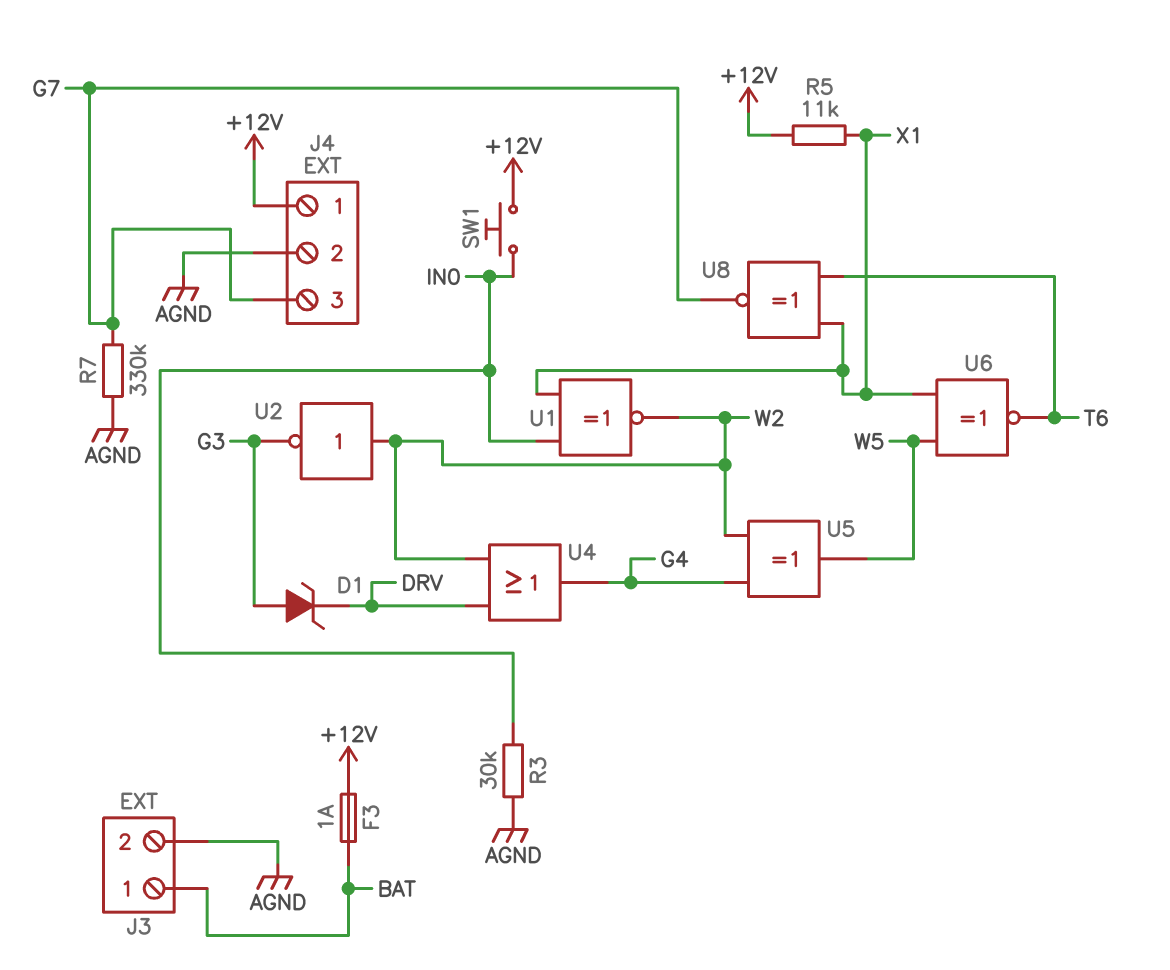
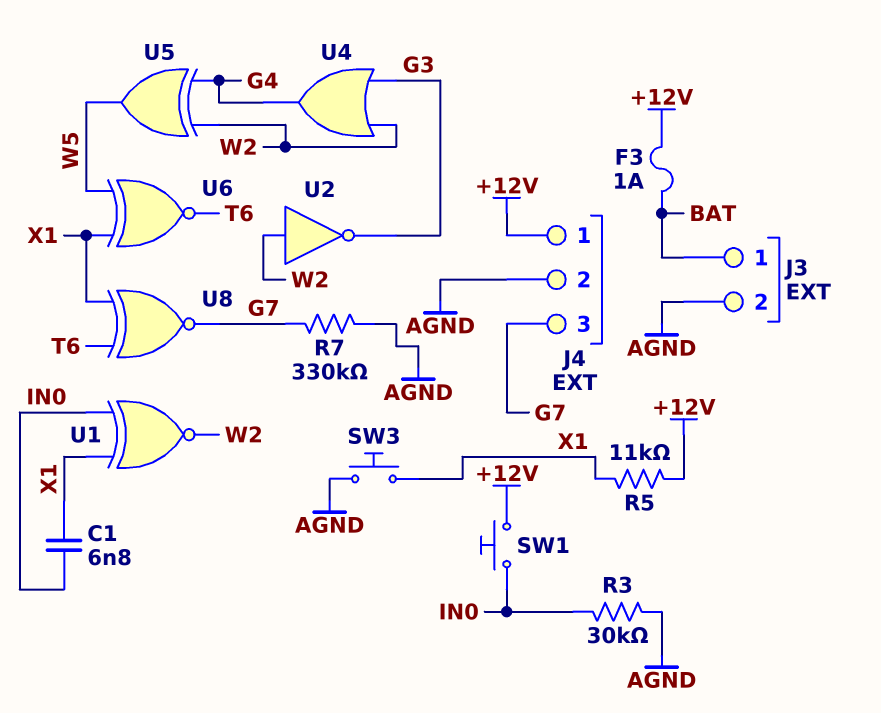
C1: none -> 6.8nF (IN0, X1)
D1: zener (A G3, K DRV) -> none
SW3: none -> button (AGND, X1)
U4: OR (in DRV, in W2, out G4) -> OR (in G3, in W2, out G4)

